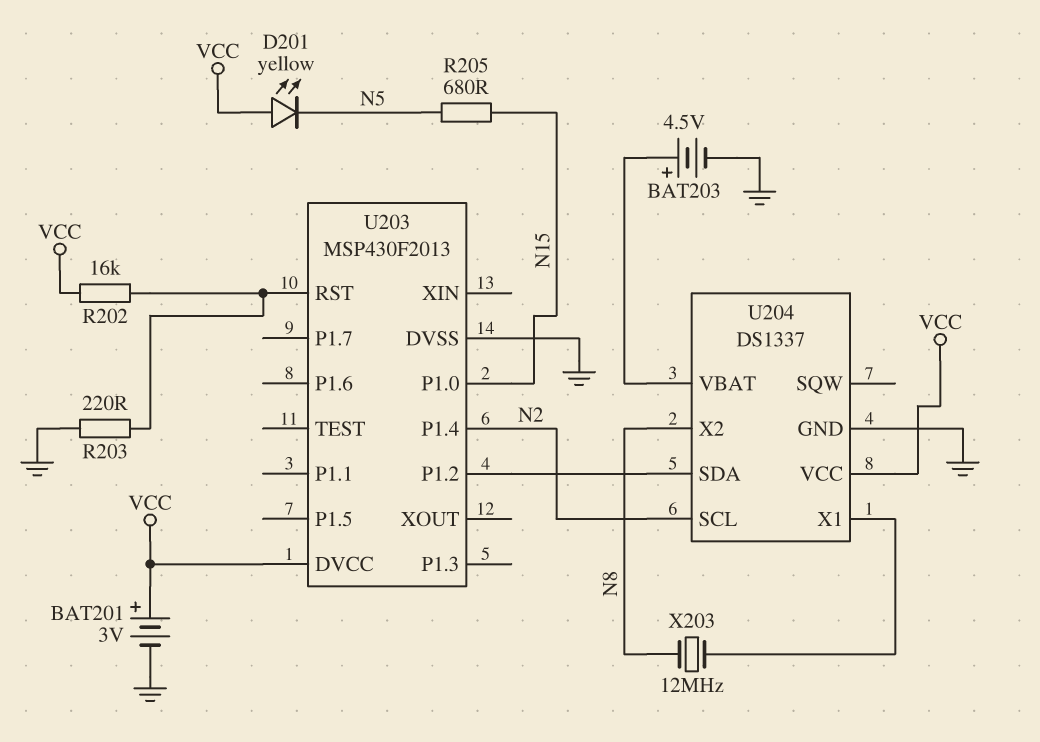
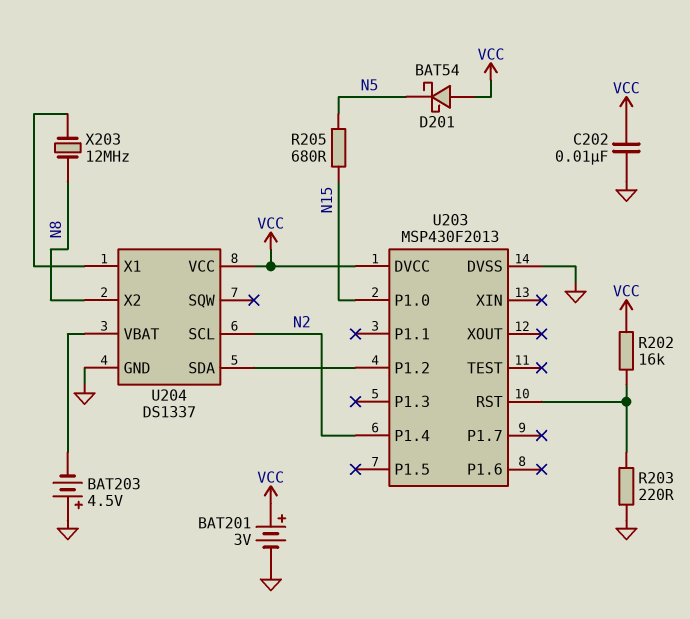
BAT203: 4.5V (plus U204/VBAT, minus GND) -> 4.5V (plus GND, minus U204/VBAT)
C202: none -> 10nF (GND, VCC)
D201: LED yellow (A VCC, K N5) -> schottky BAT54 (A VCC, K N5)

